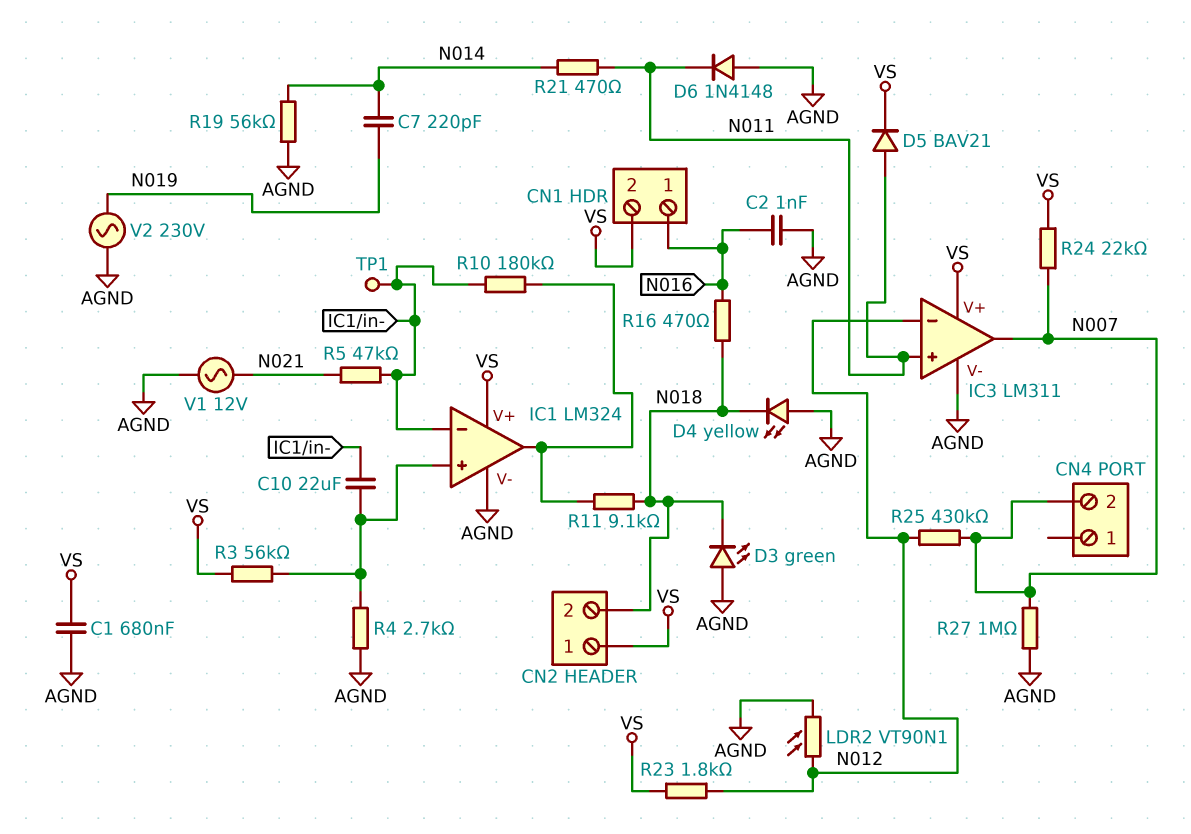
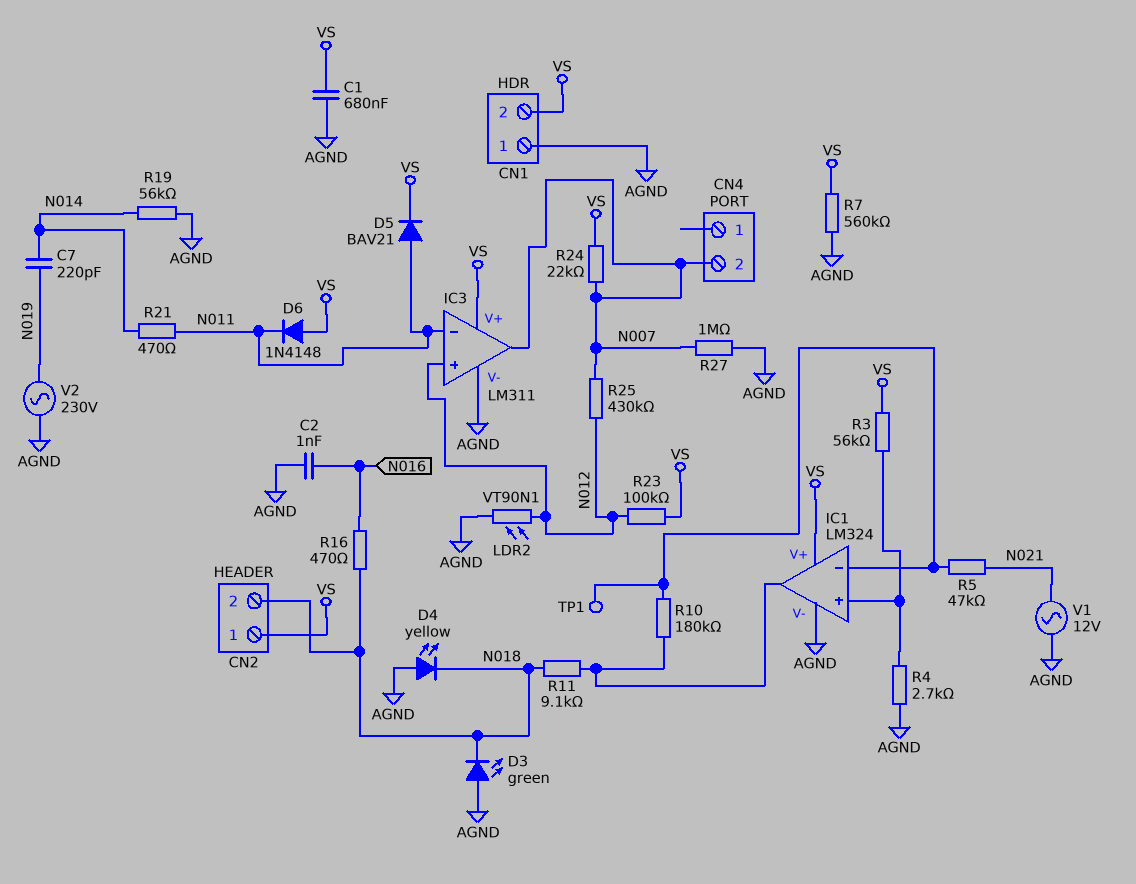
C10: 22uF (IC1/in+, IC1/in-) -> none
CN1 pin 1: N016 -> AGND
D6: diode 1N4148 (A AGND, K N011) -> diode 1N4148 (A VS, K N011)
IC3 pin in+: N011 -> N012
IC3 pin in-: N012 -> N011
R7: none -> 560k (AGND, VS)
R23: 1.8k (N012, VS) -> 100k (N012, VS)

